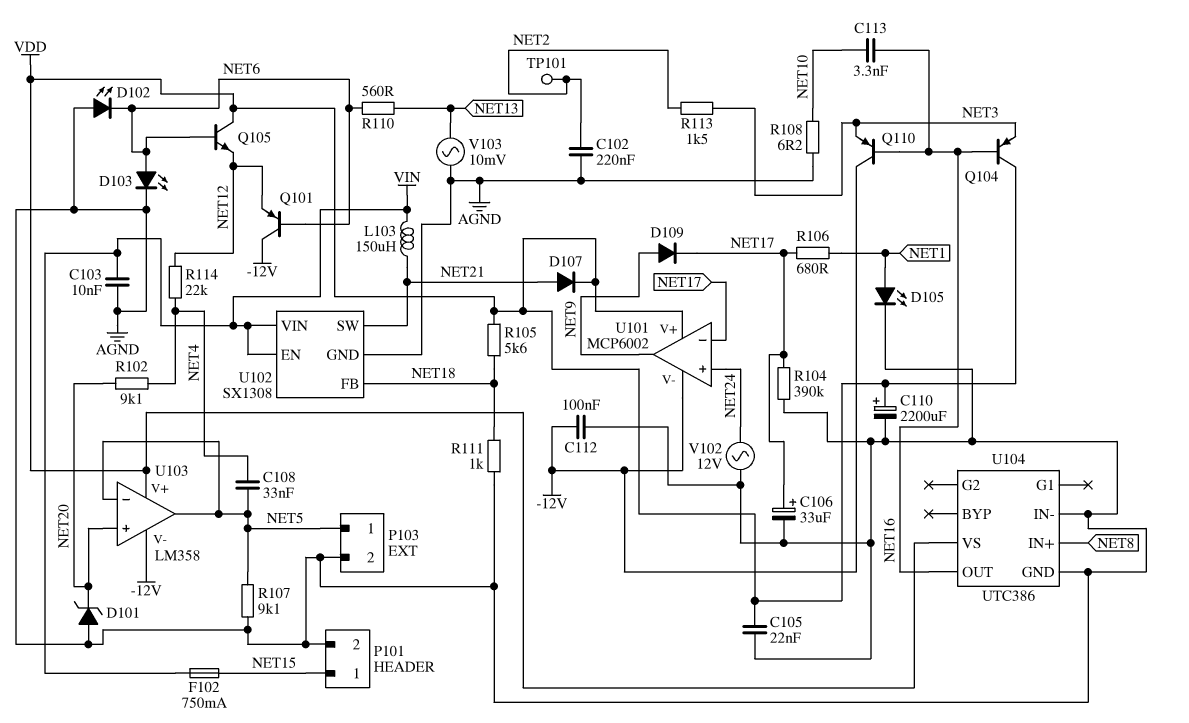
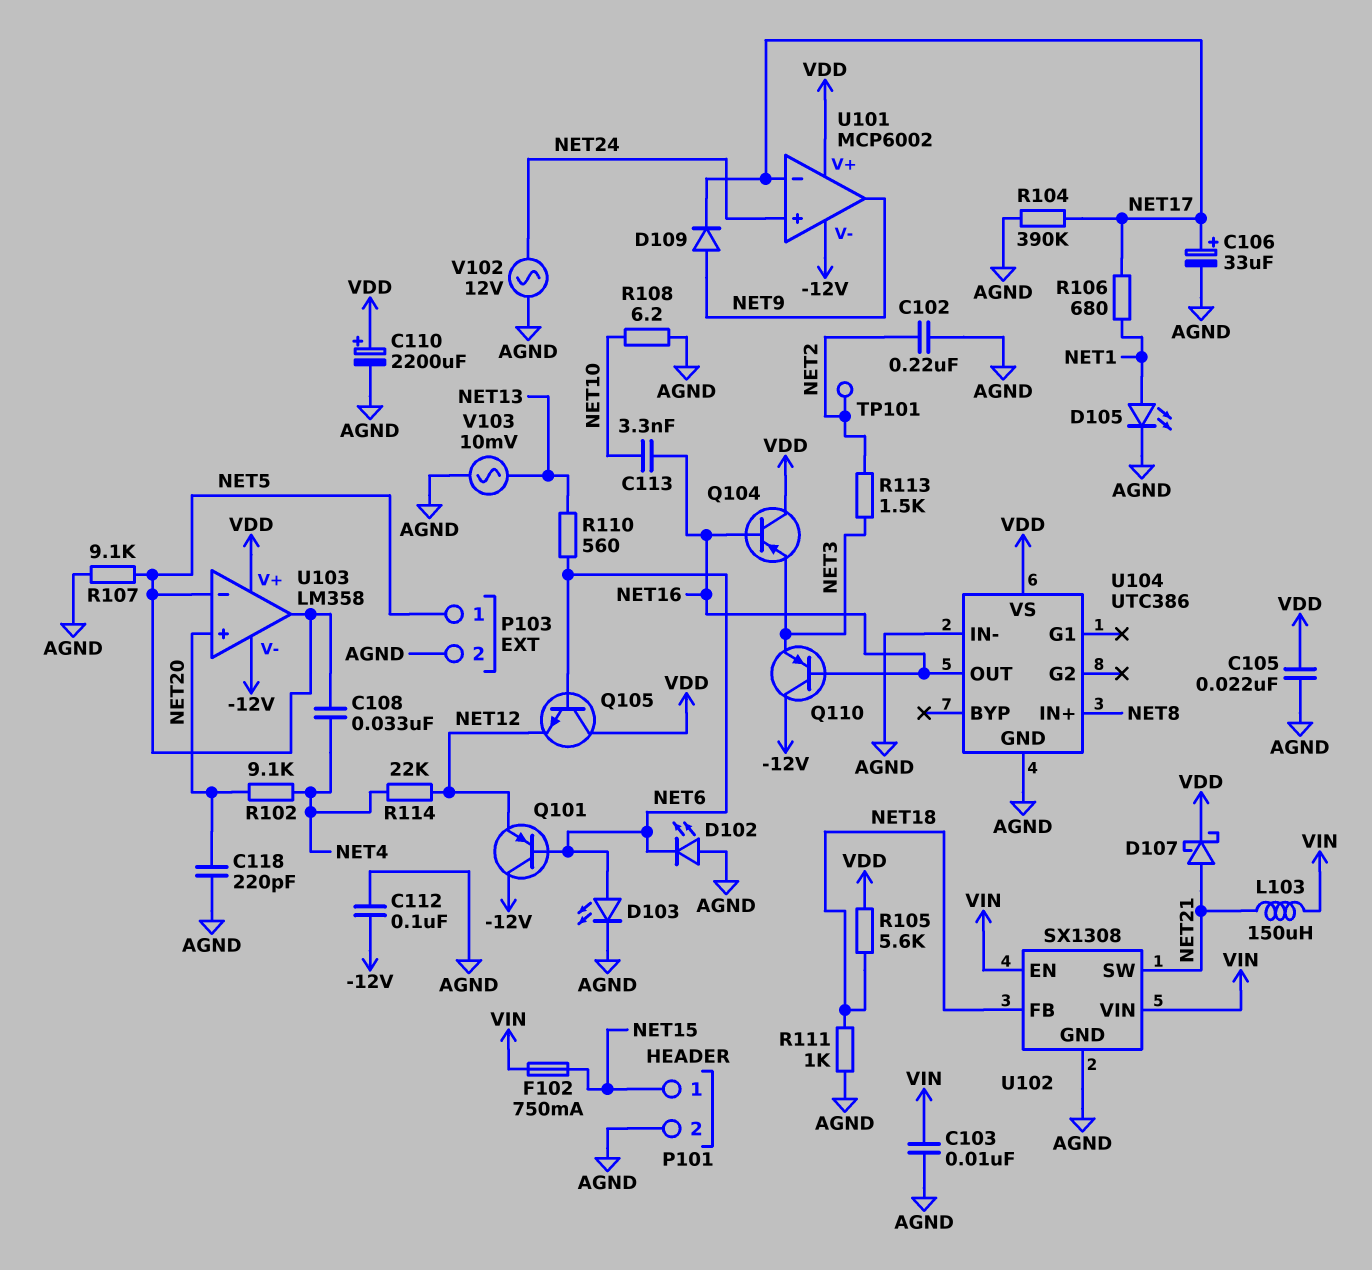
C118: none -> 220pF (AGND, NET20)
D101: zener (A AGND, K NET20) -> none
D107: diode (A NET21, K VDD) -> schottky (A NET21, K VDD)

